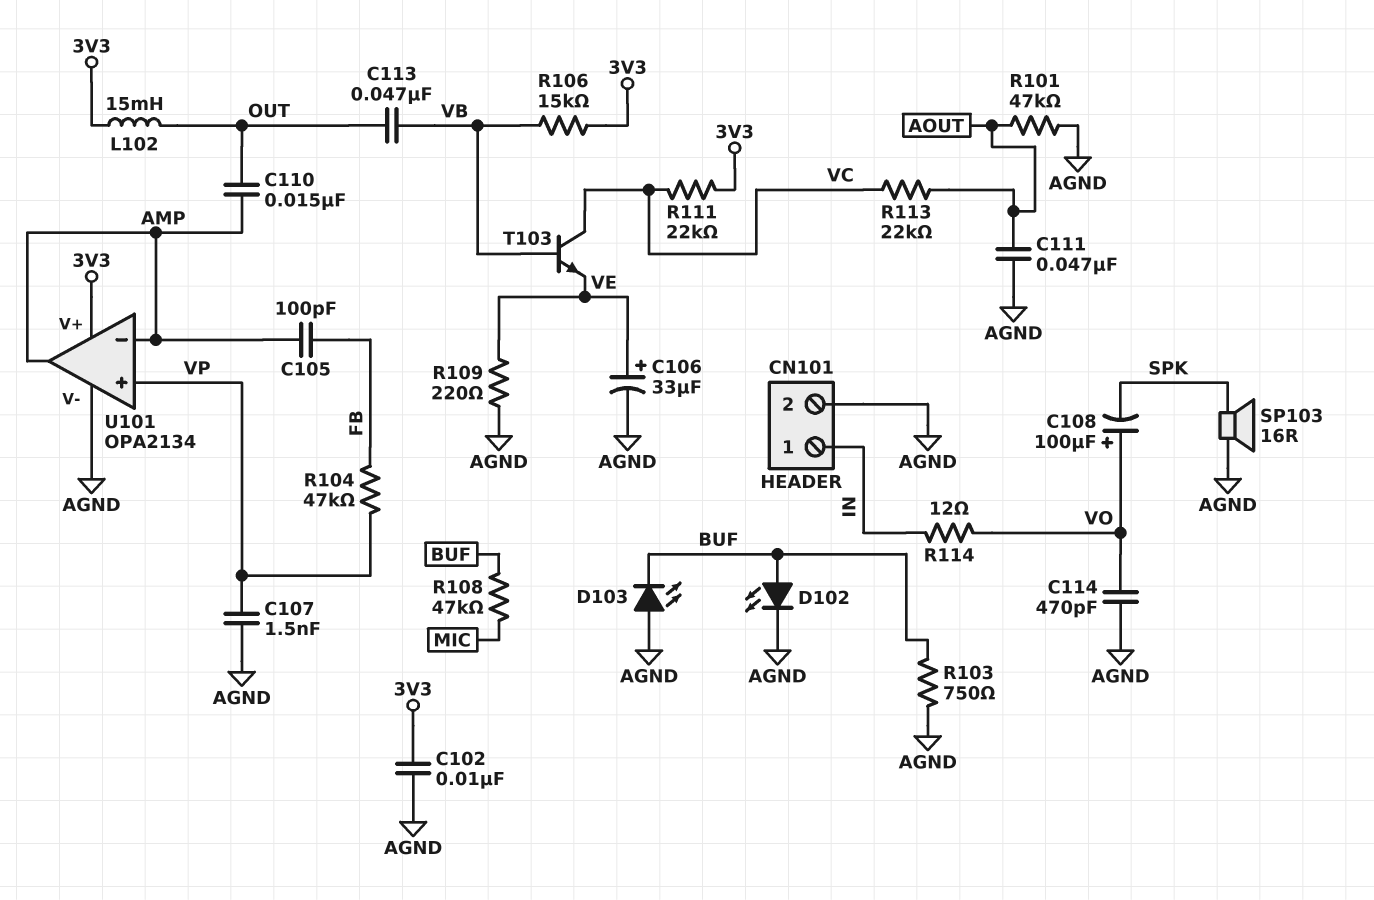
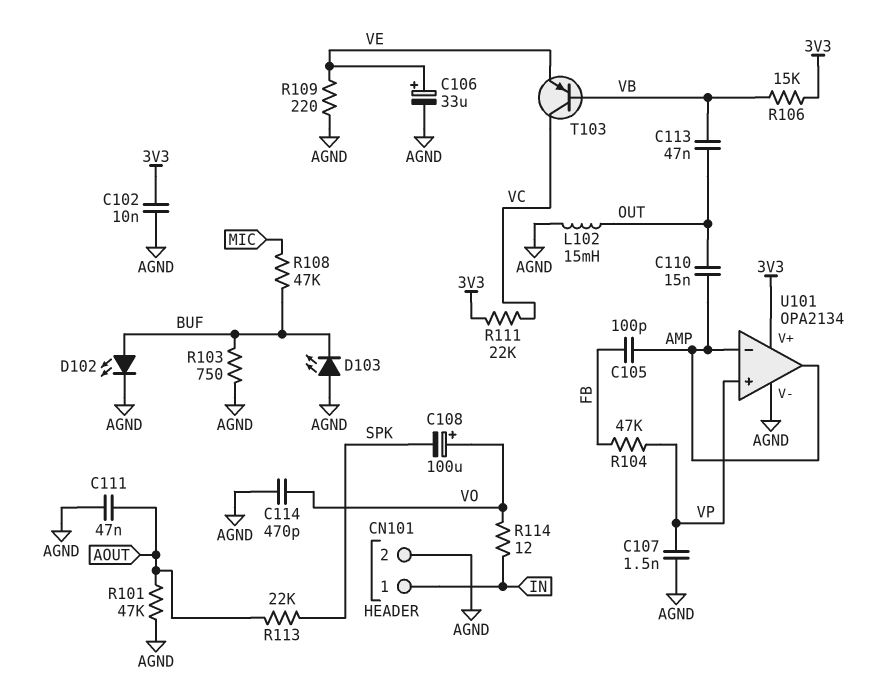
L102: 15mH (3V3, OUT) -> 15mH (AGND, OUT)
R113: 22k (AOUT, VC) -> 22k (AOUT, SPK)
SP103: speaker 16R (AGND, SPK) -> none
T103: NPN (B VB, C VC, E VE) -> PNP (B VB, C VC, E VE)

